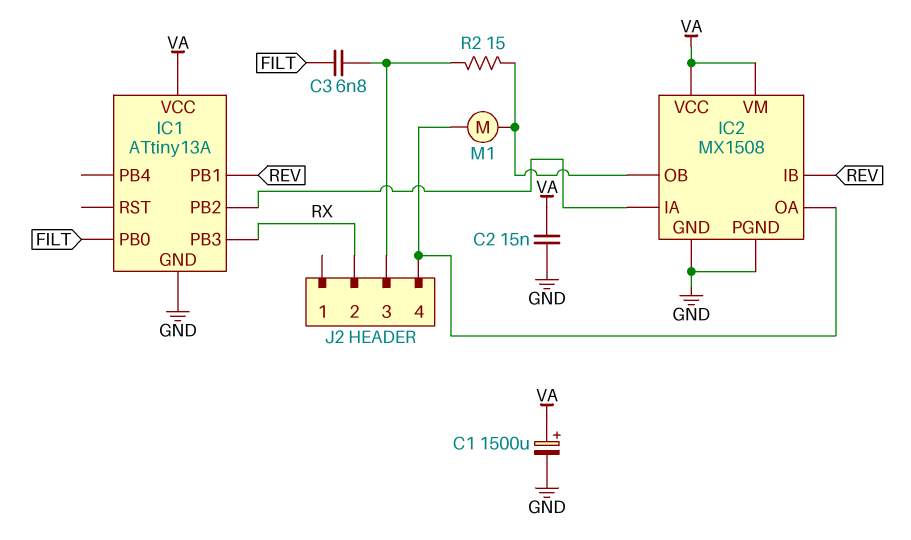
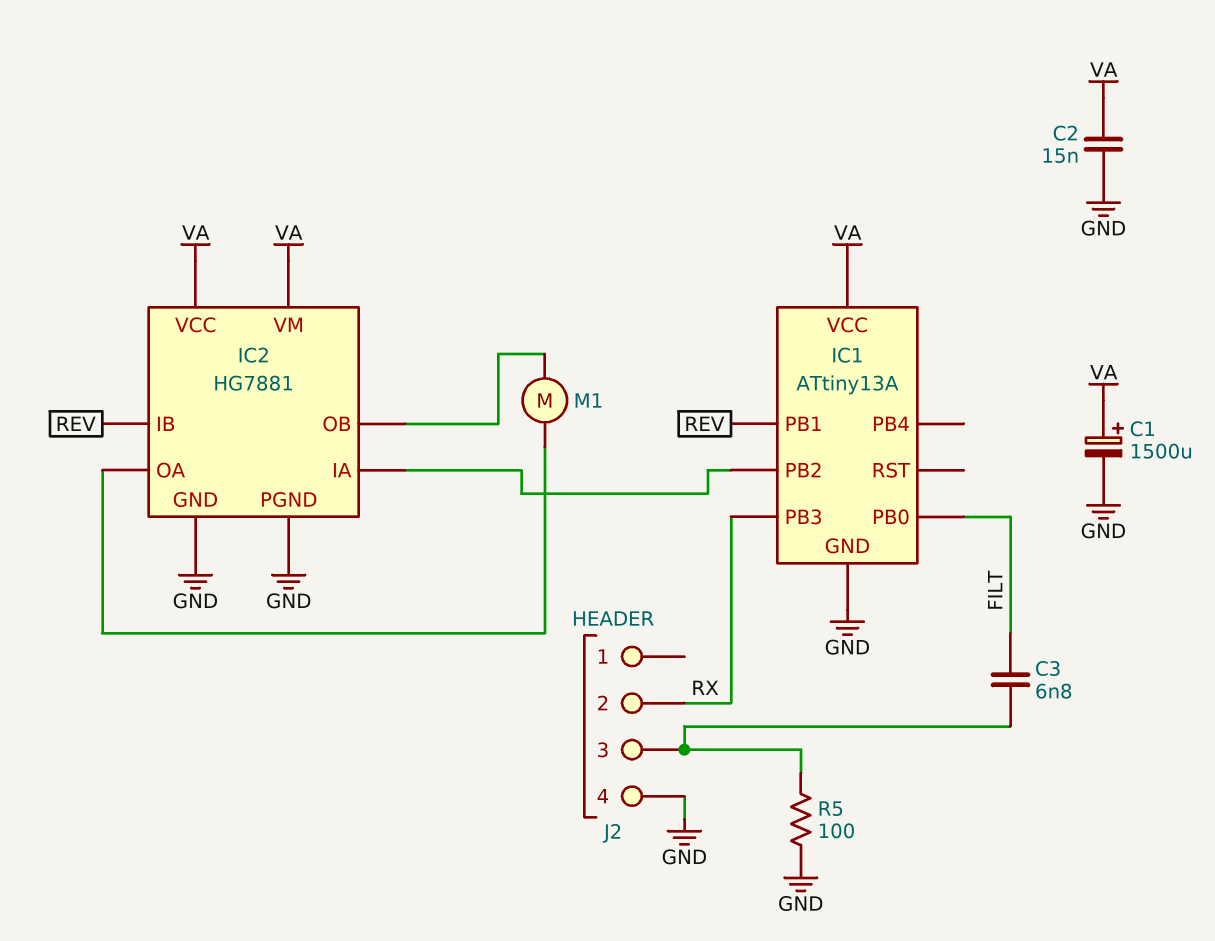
IC2: MX1508 -> HG7881
J2 pin 4: IC2/OA -> GND
R2: 15 (IC2/OB, J2/3) -> none
R5: none -> 100 (GND, J2/3)

